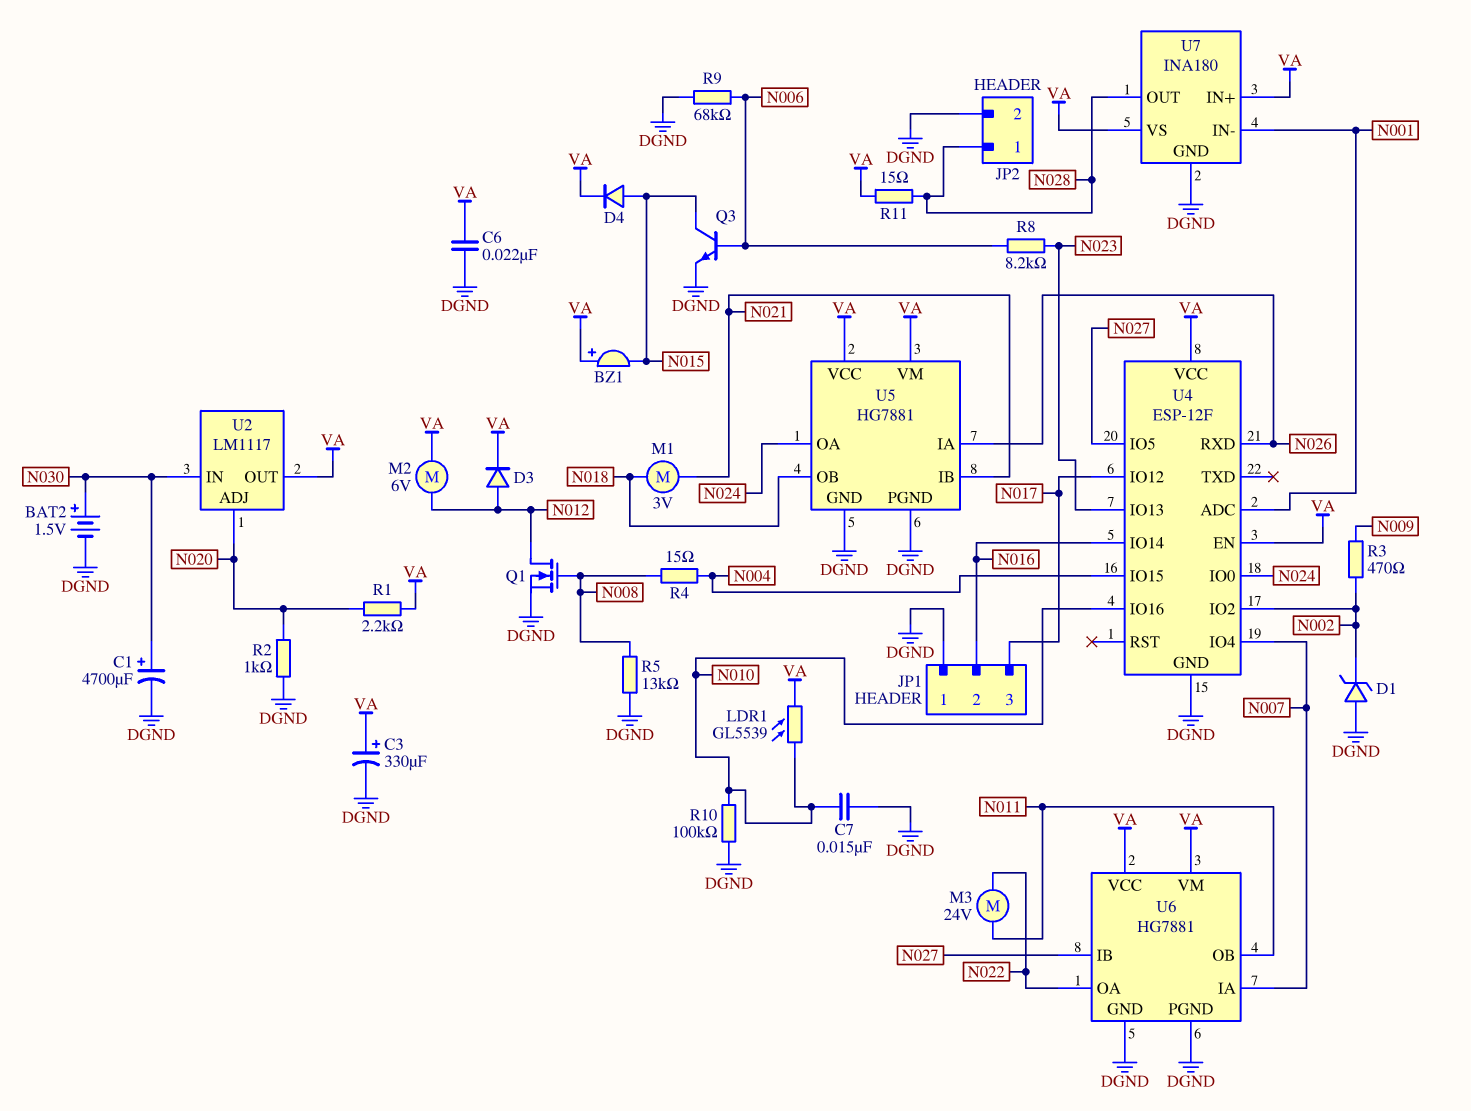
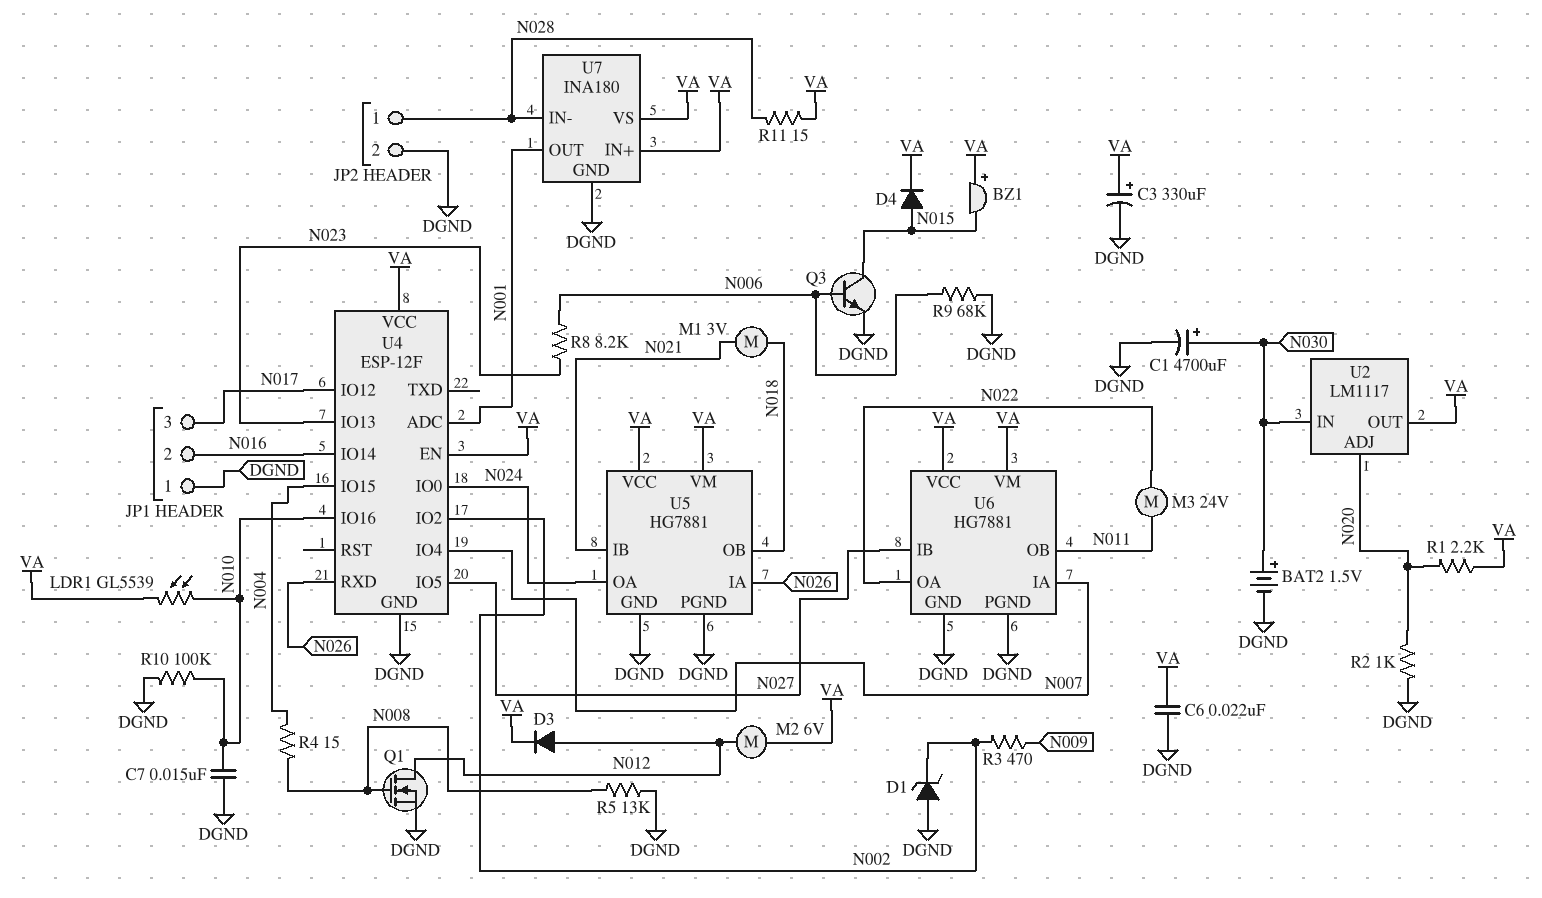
U7 pin IN-: N001 -> N028
U7 pin OUT: N028 -> N001

